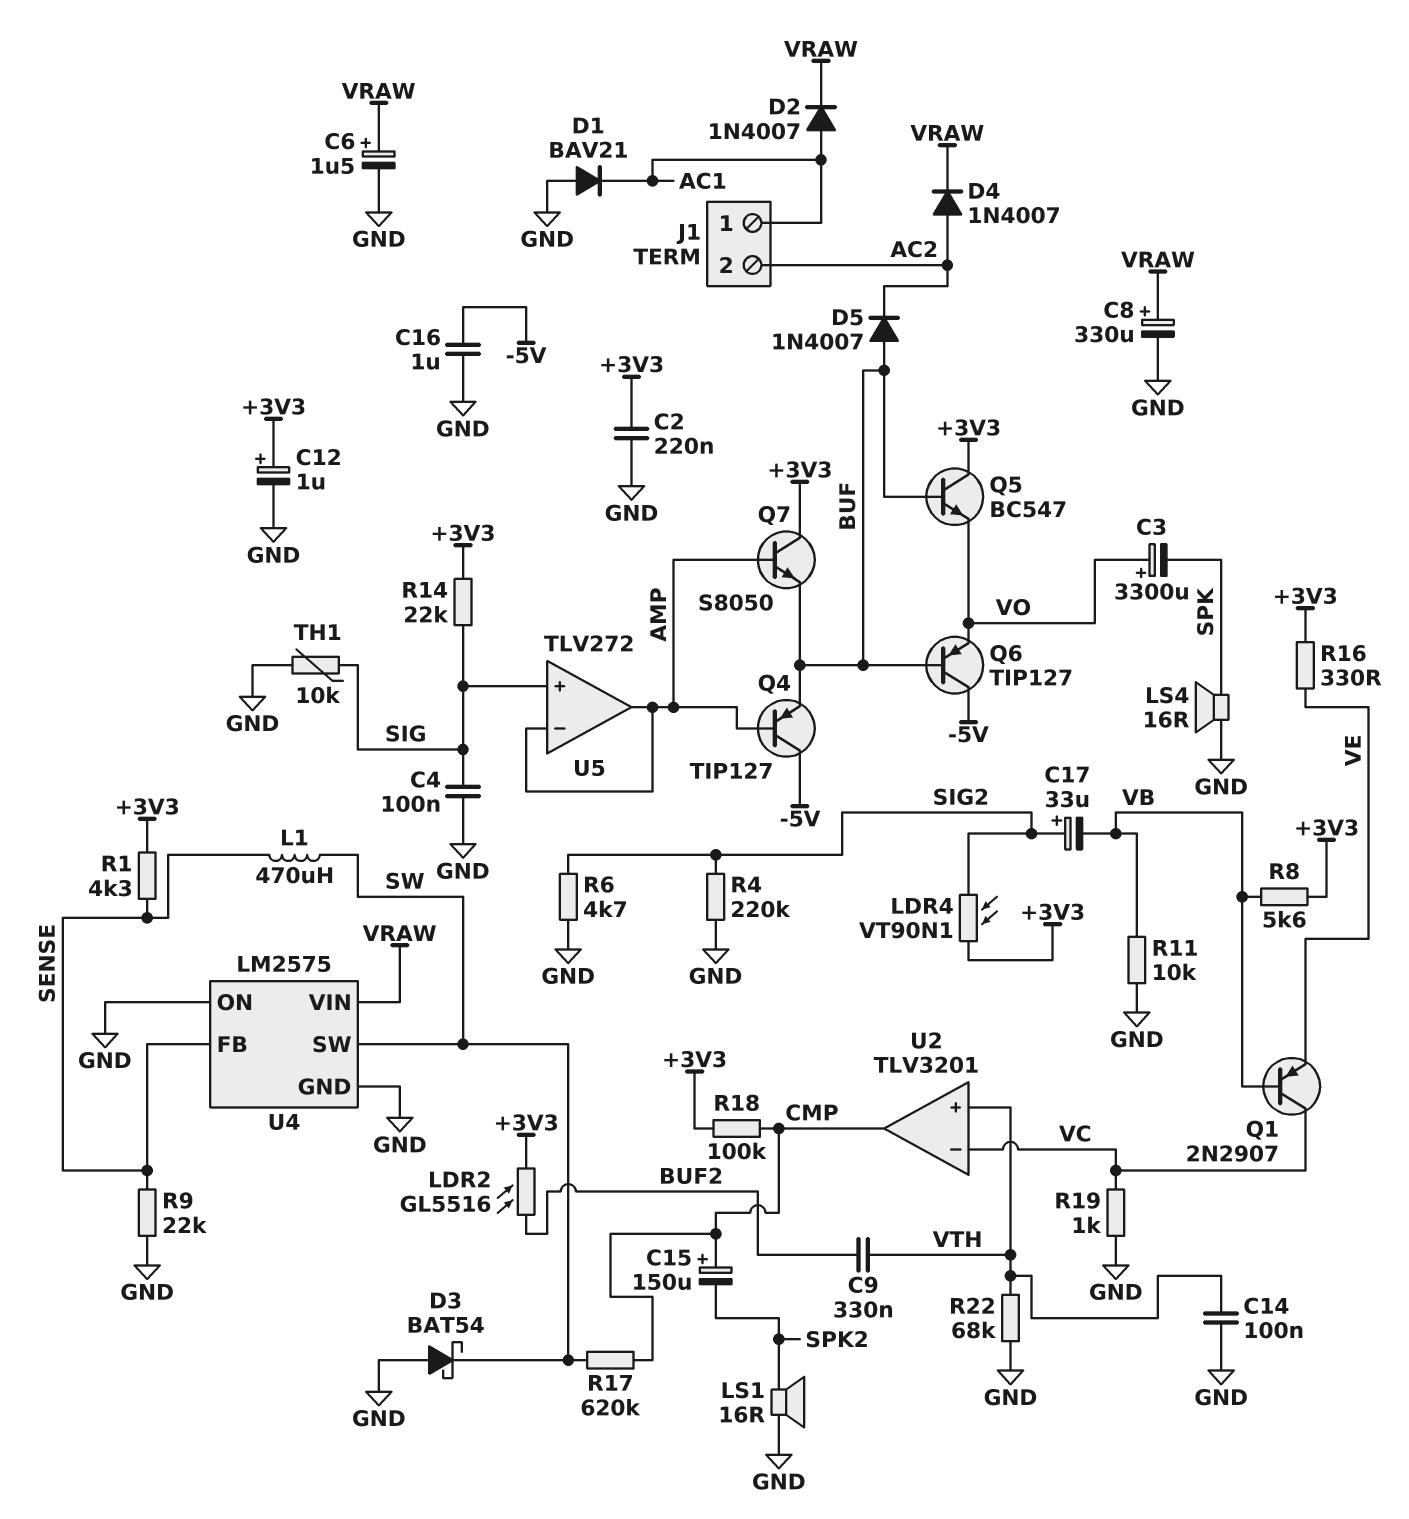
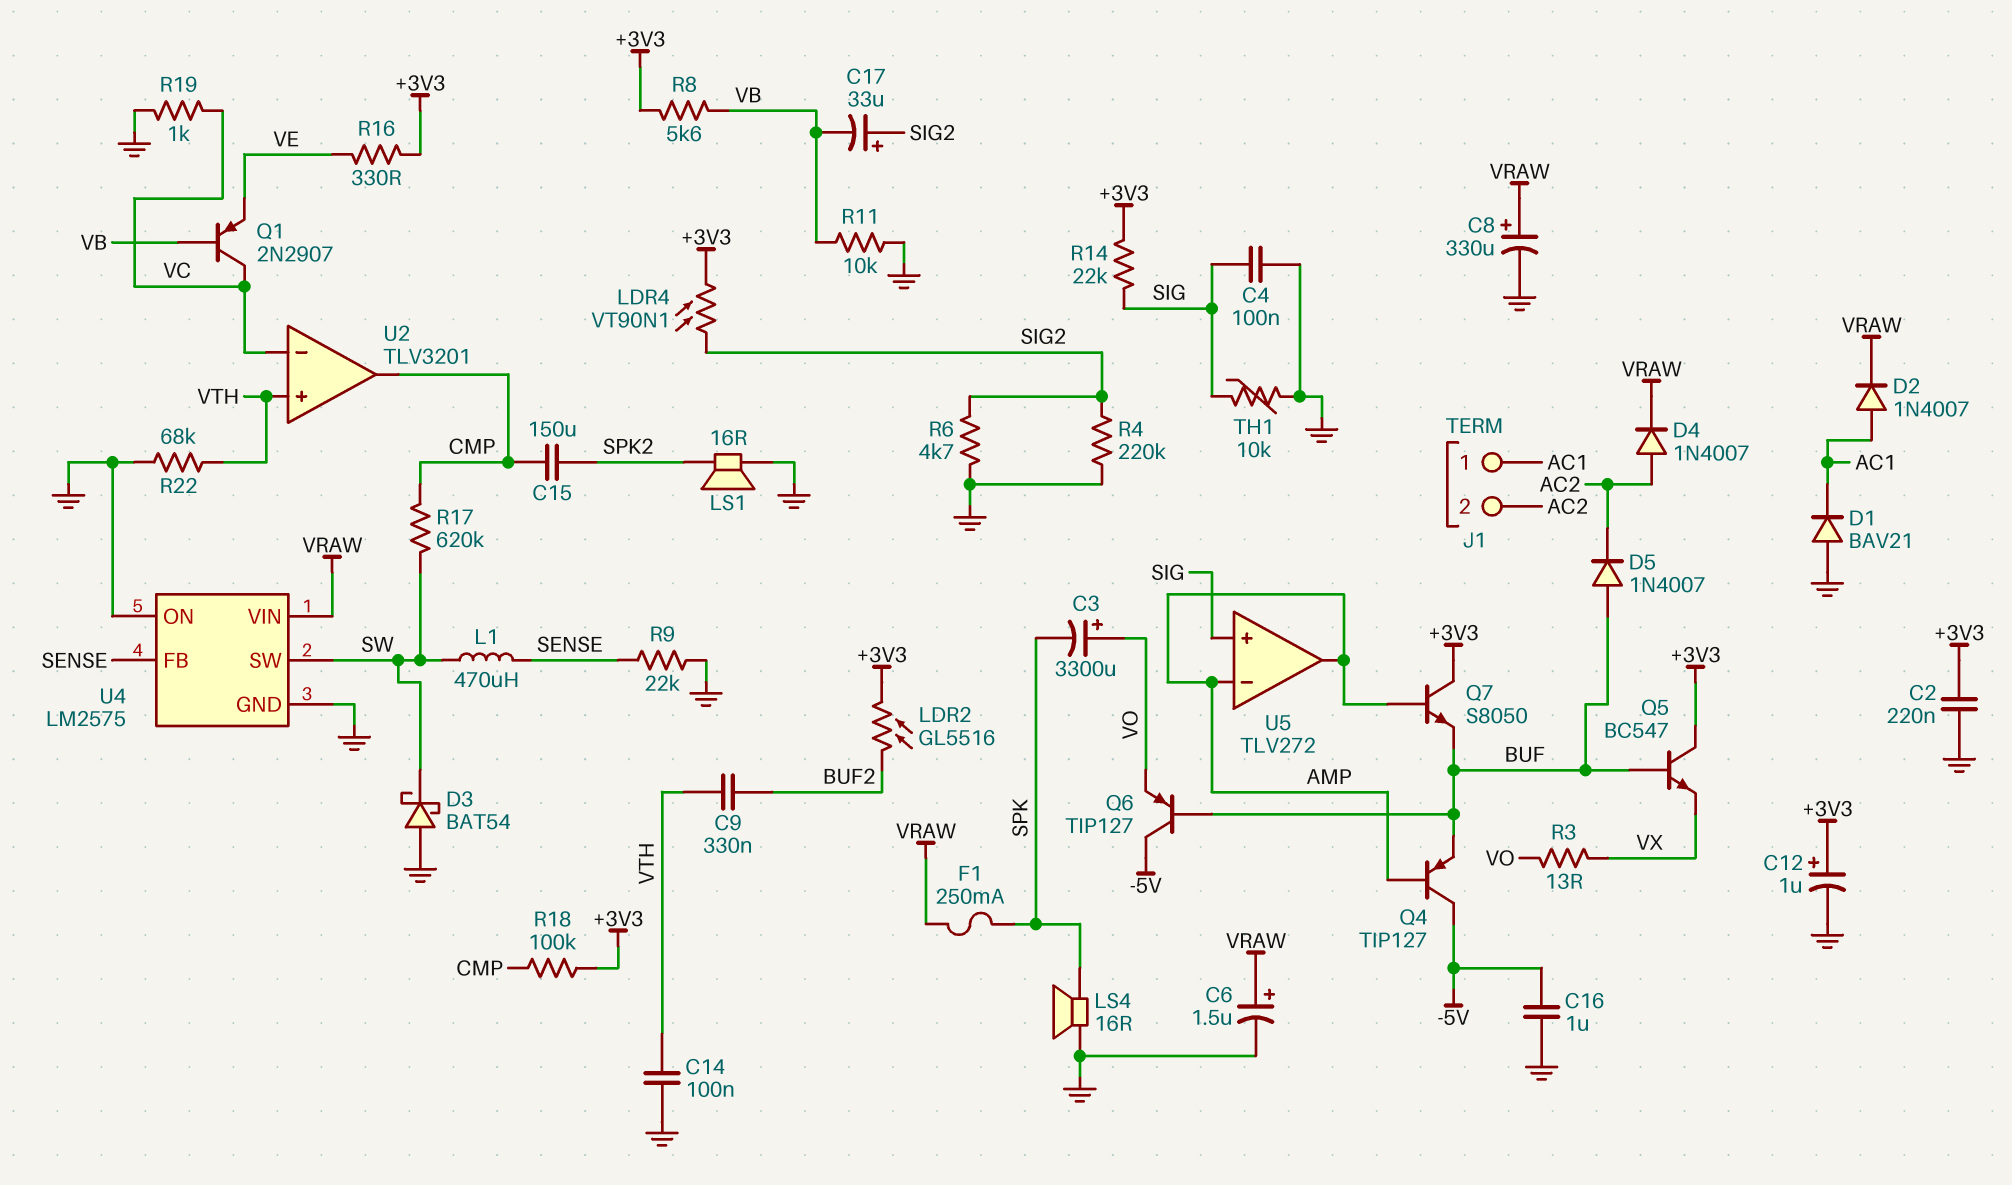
C15: 150uF (plus CMP, minus SPK2) -> 150uF (CMP, SPK2)
F1: none -> 250mA (SPK, VRAW)
Q5: NPN BC547 (B BUF, C +3V3, E VO) -> NPN BC547 (B BUF, C +3V3, E VX)
R1: 4.3k (+3V3, SENSE) -> none
R3: none -> 13 (VO, VX)

